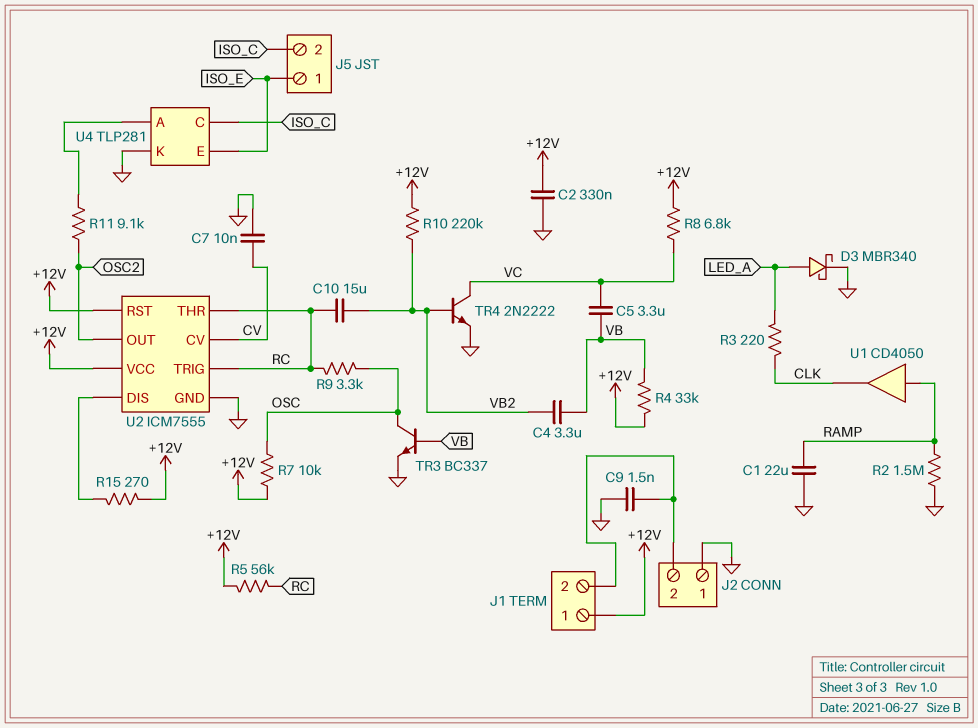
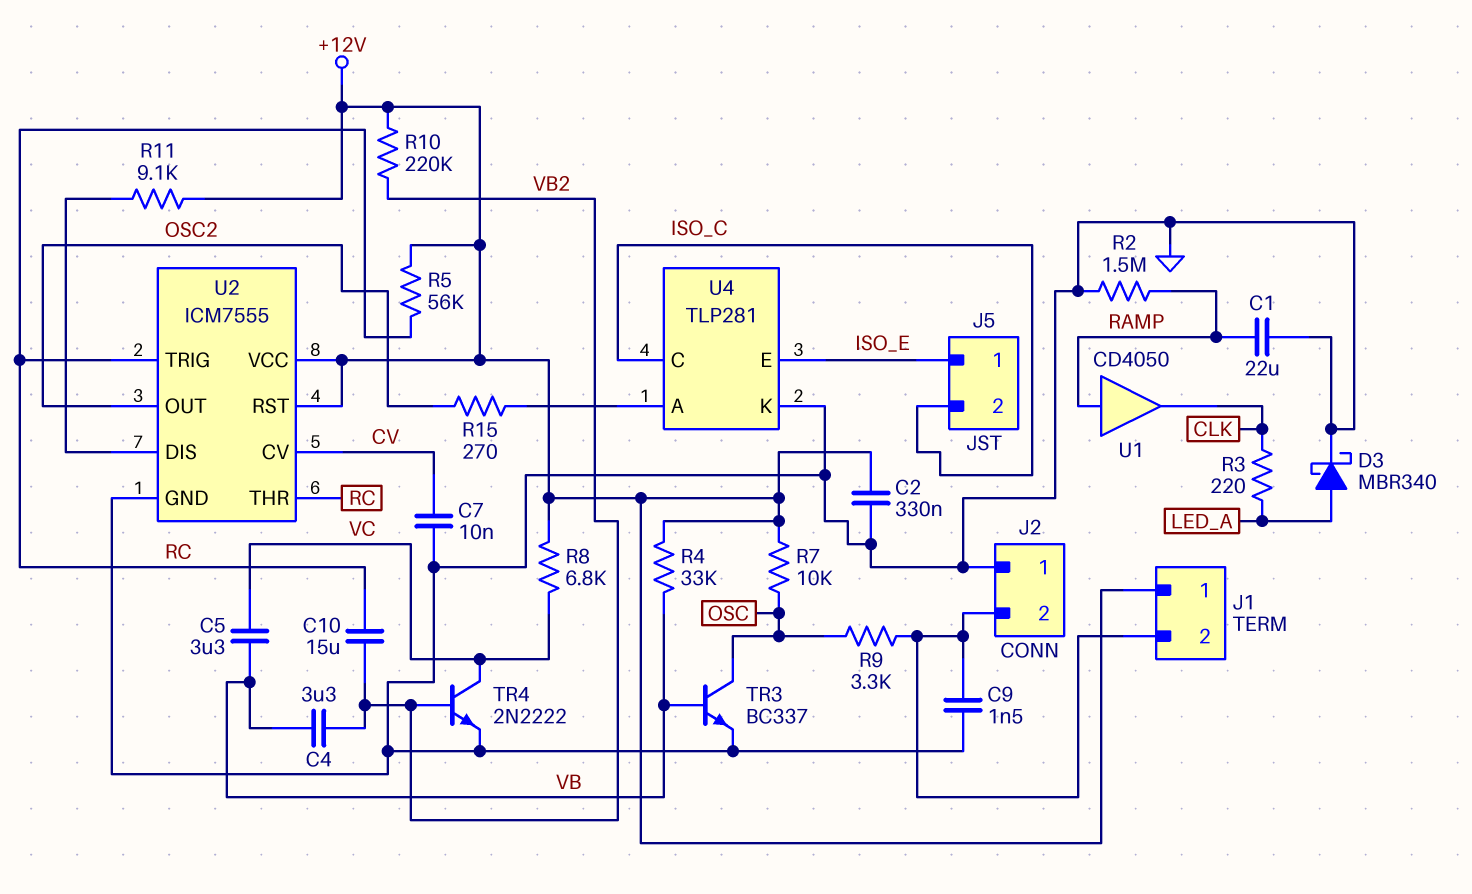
R9: 3.3k (OSC, RC) -> 3.3k (J1/2, OSC)
R11: 9.1k (OSC2, U4/A) -> 9.1k (+12V, U2/DIS)
R15: 270 (+12V, U2/DIS) -> 270 (OSC2, U4/A)

